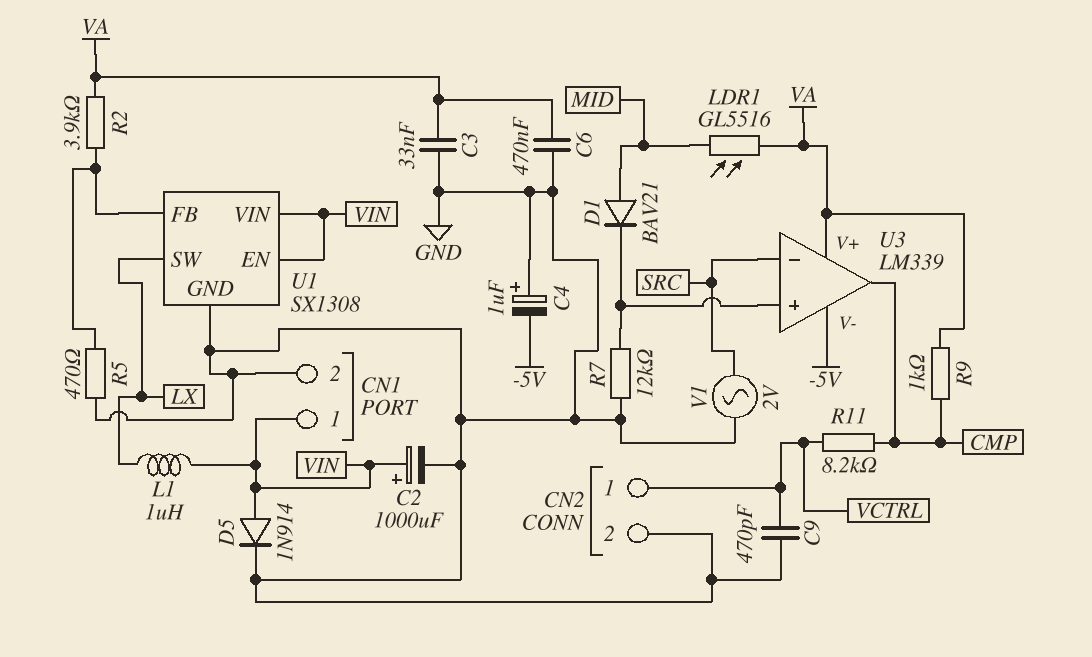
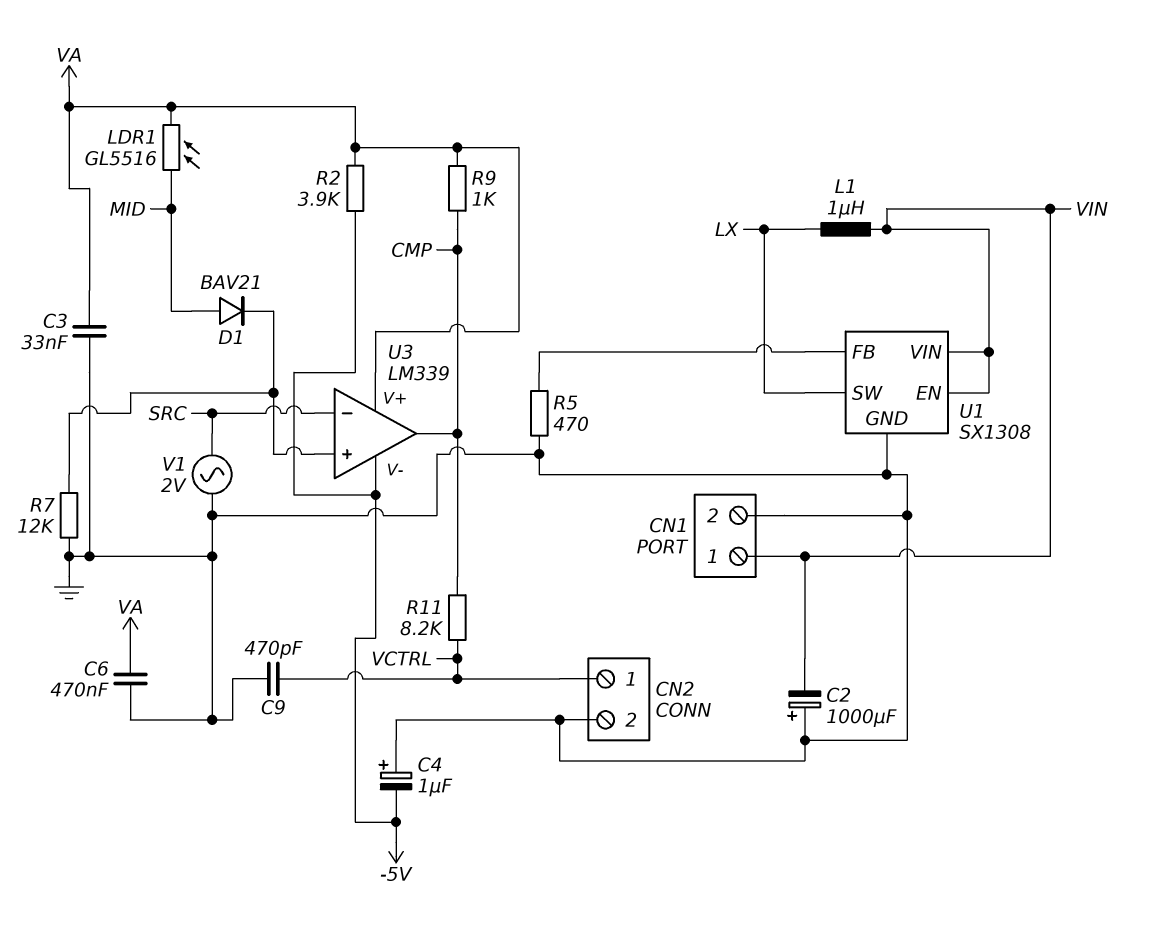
C2: 1000uF (plus VIN, minus GND) -> 1000uF (plus GND, minus VIN)
D5: diode 1N914 (A VIN, K GND) -> none
R2: 3.9k (U1/FB, VA) -> 3.9k (-5V, VA)

